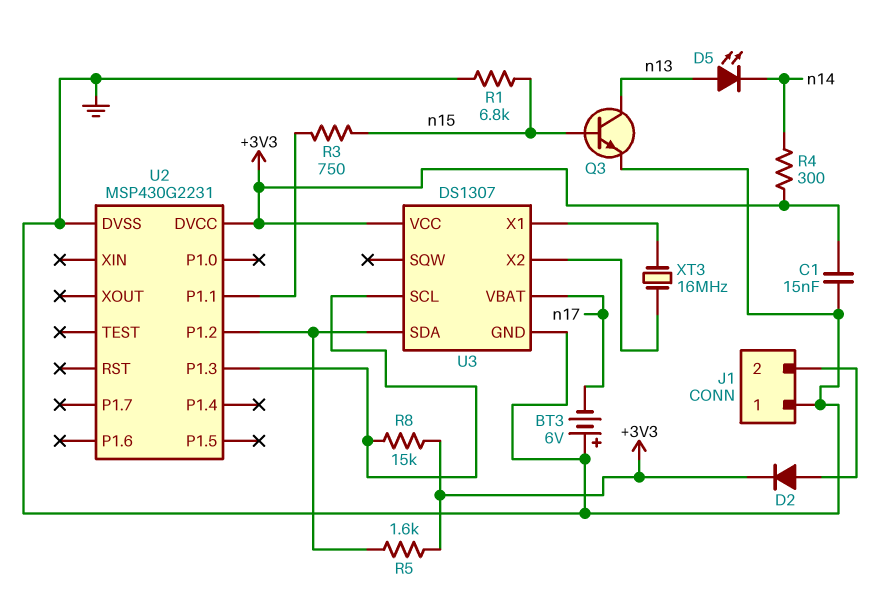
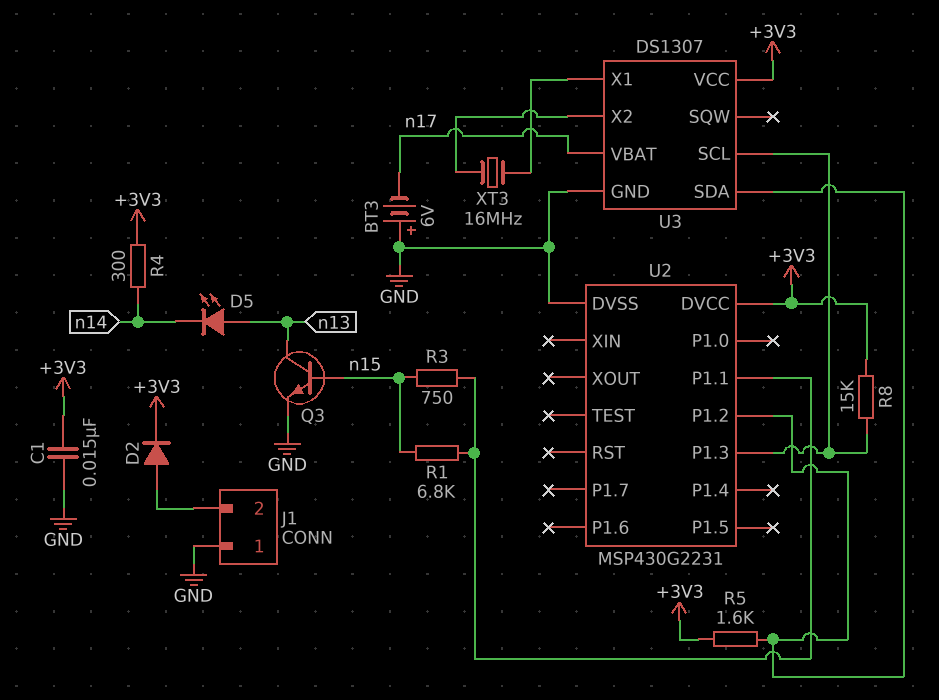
R1: 6.8k (GND, n15) -> 6.8k (U2/P1.1, n15)

